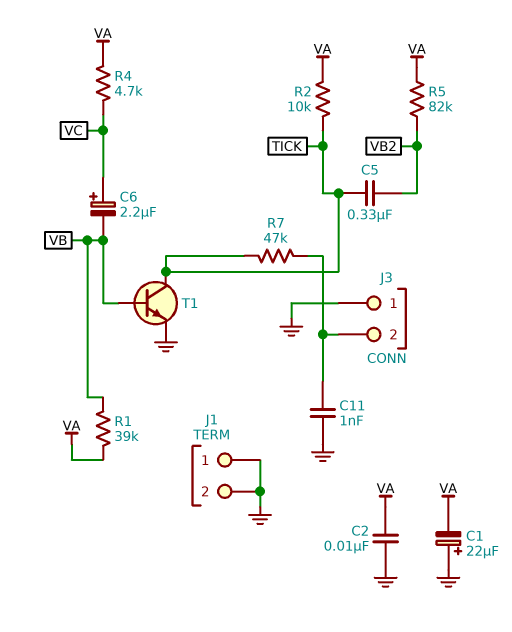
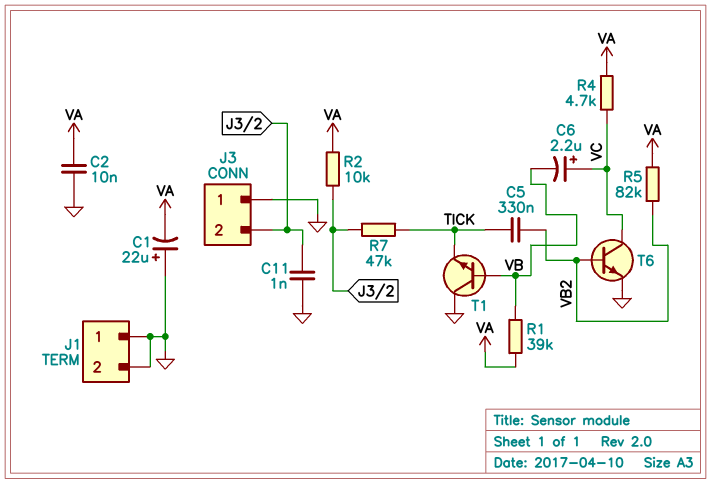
R2: 10k (TICK, VA) -> 10k (J3/2, VA)
T1: NPN (B VB, C TICK, E GND) -> NPN (B VB, C GND, E TICK)
T6: none -> NPN (B VB2, C VC, E GND)

